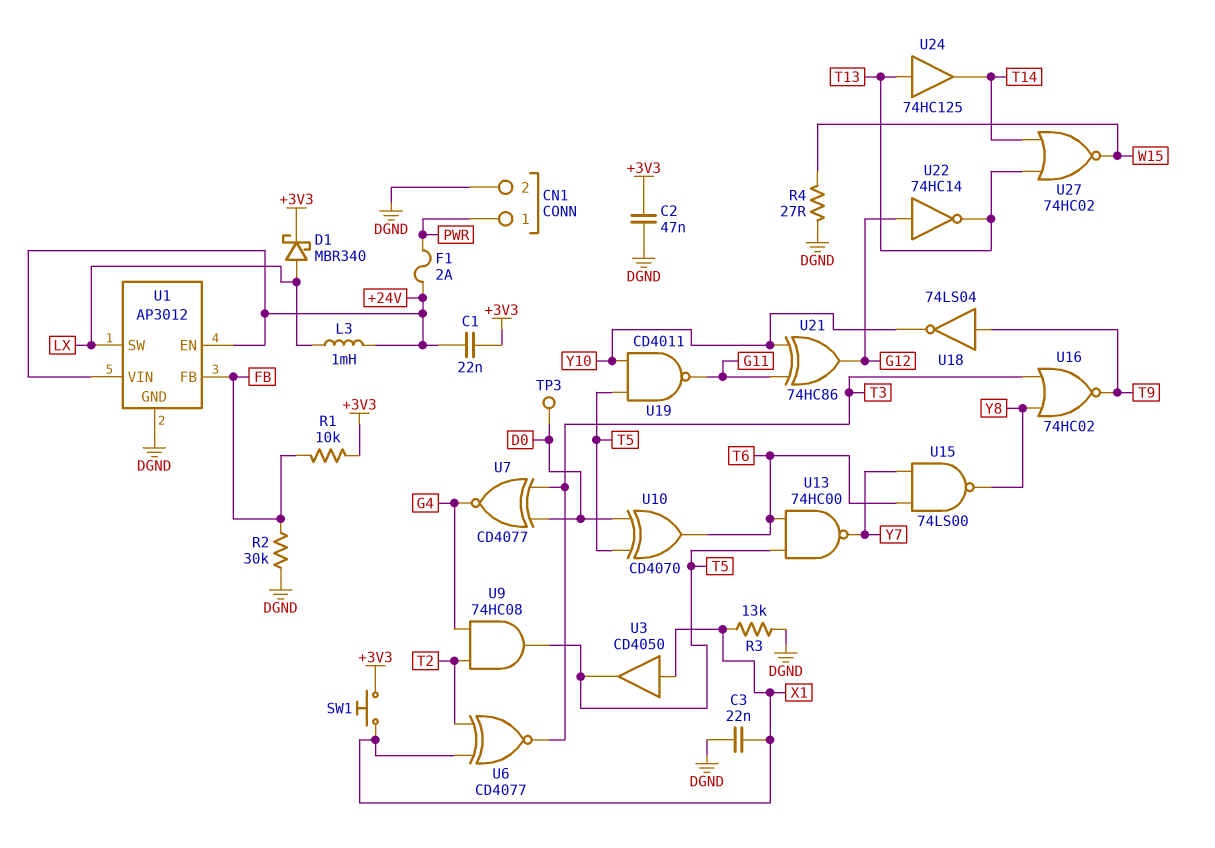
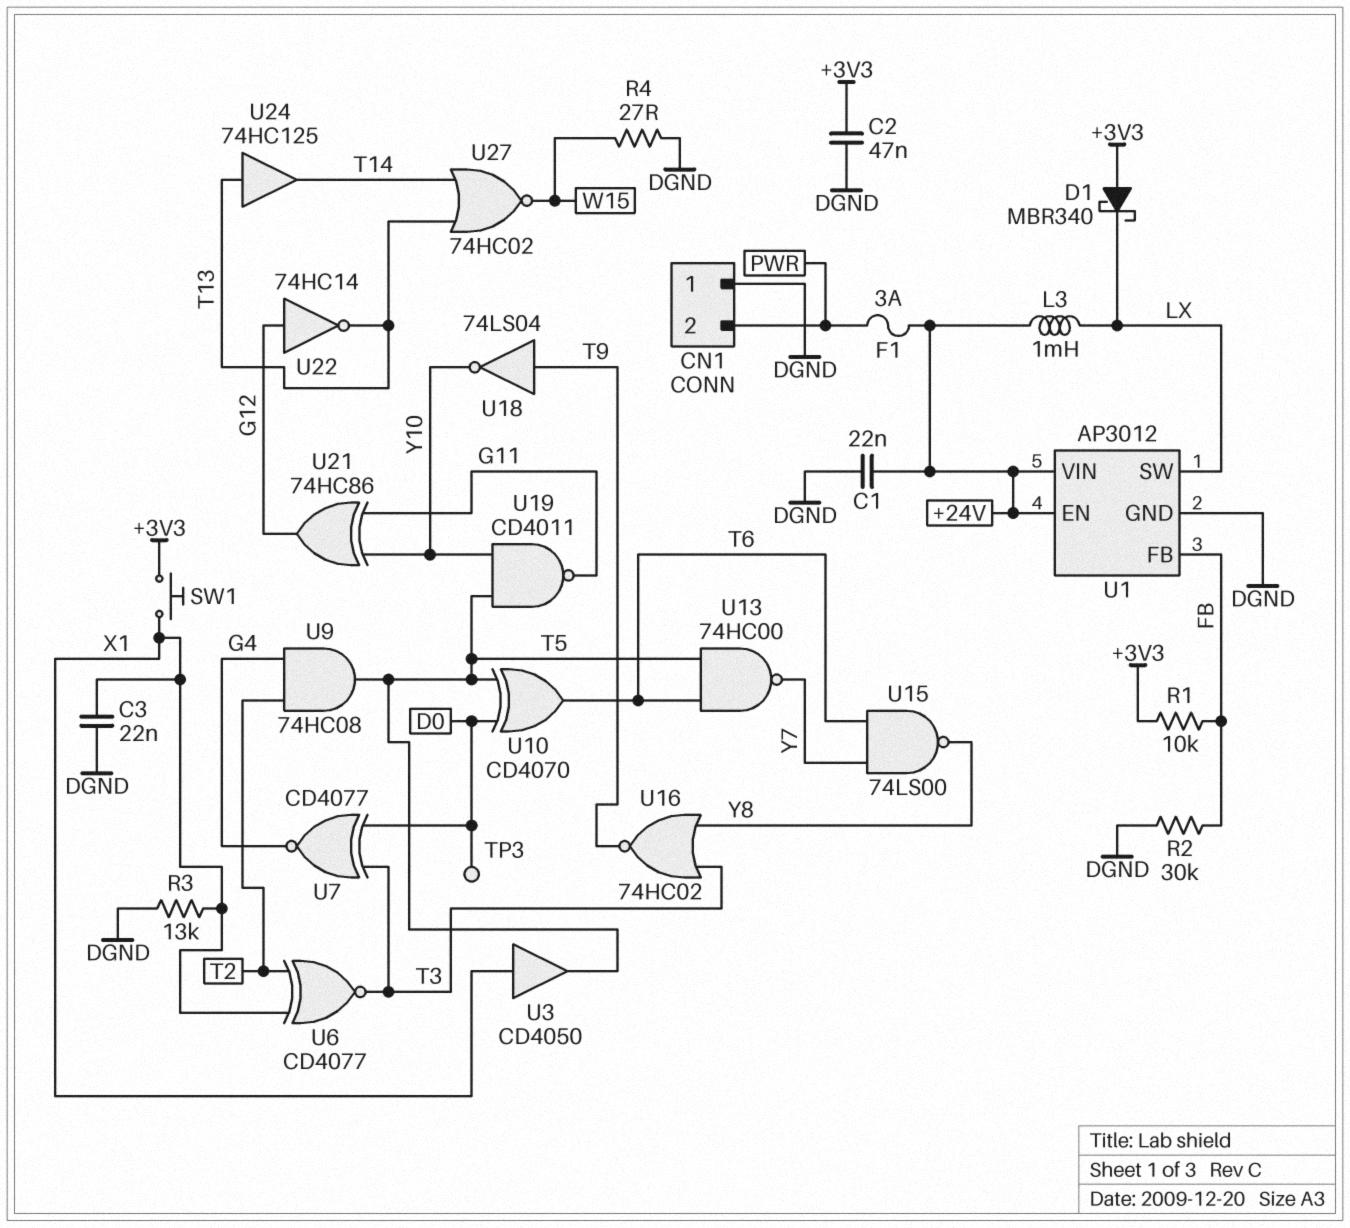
C1: 22nF (+3V3, +24V) -> 22nF (+24V, DGND)
CN1 pin 1: PWR -> DGND
CN1 pin 2: DGND -> PWR
D1: schottky MBR340 (A LX, K +3V3) -> schottky MBR340 (A +3V3, K LX)
F1: 2A (+24V, PWR) -> 3A (+24V, PWR)

